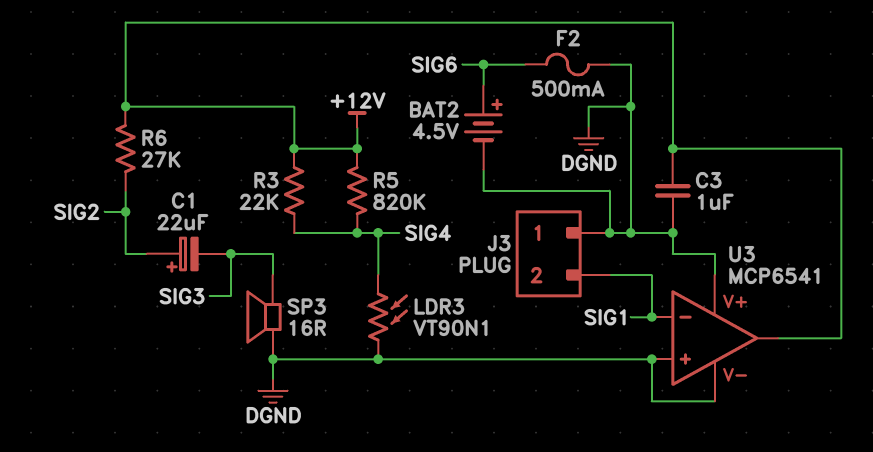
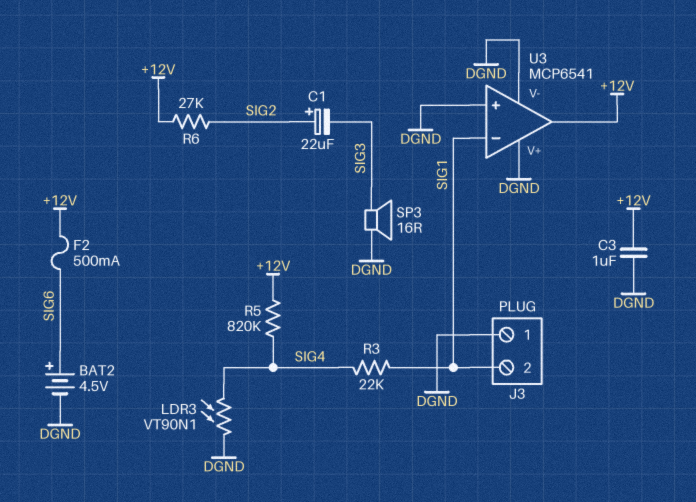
F2: 500mA (DGND, SIG6) -> 500mA (+12V, SIG6)
R3: 22k (+12V, SIG4) -> 22k (SIG1, SIG4)

